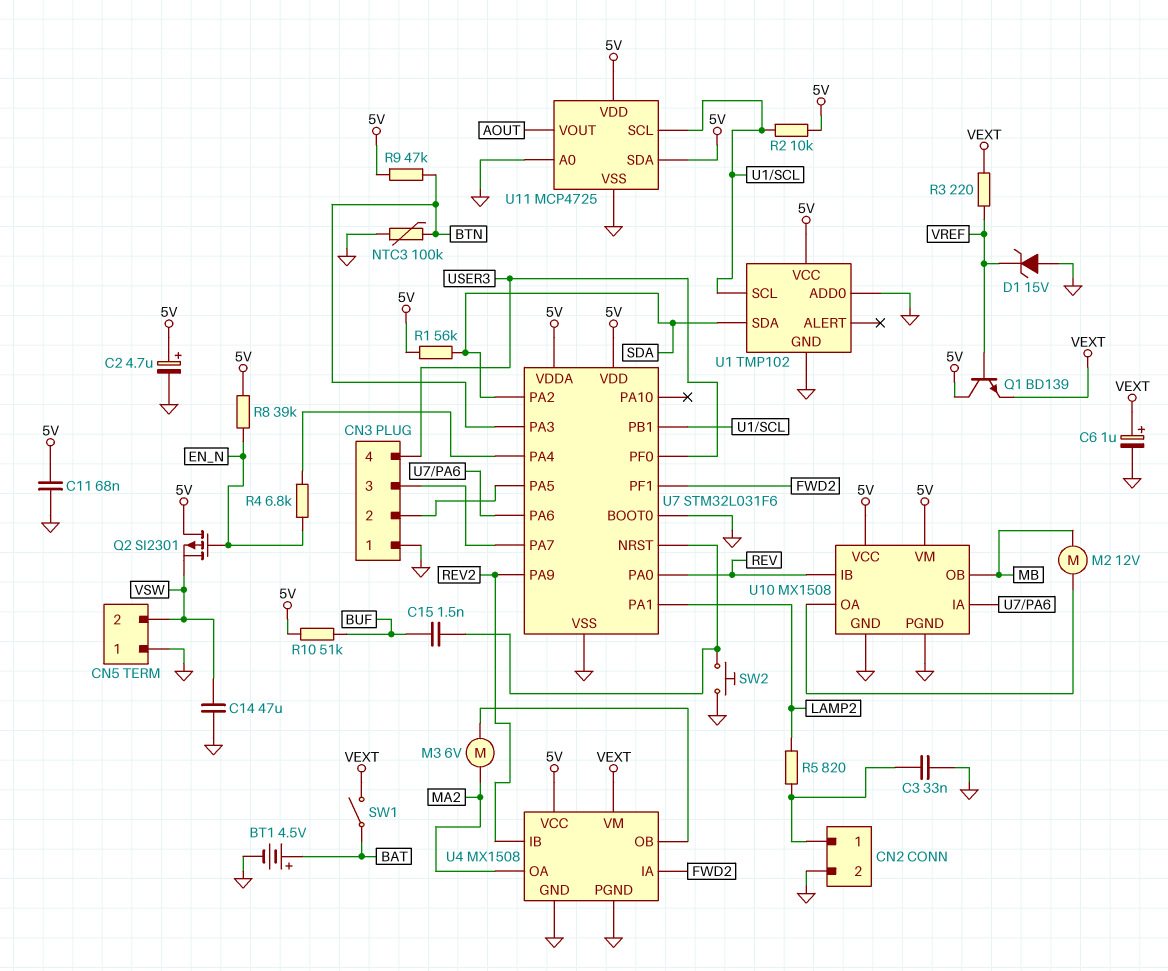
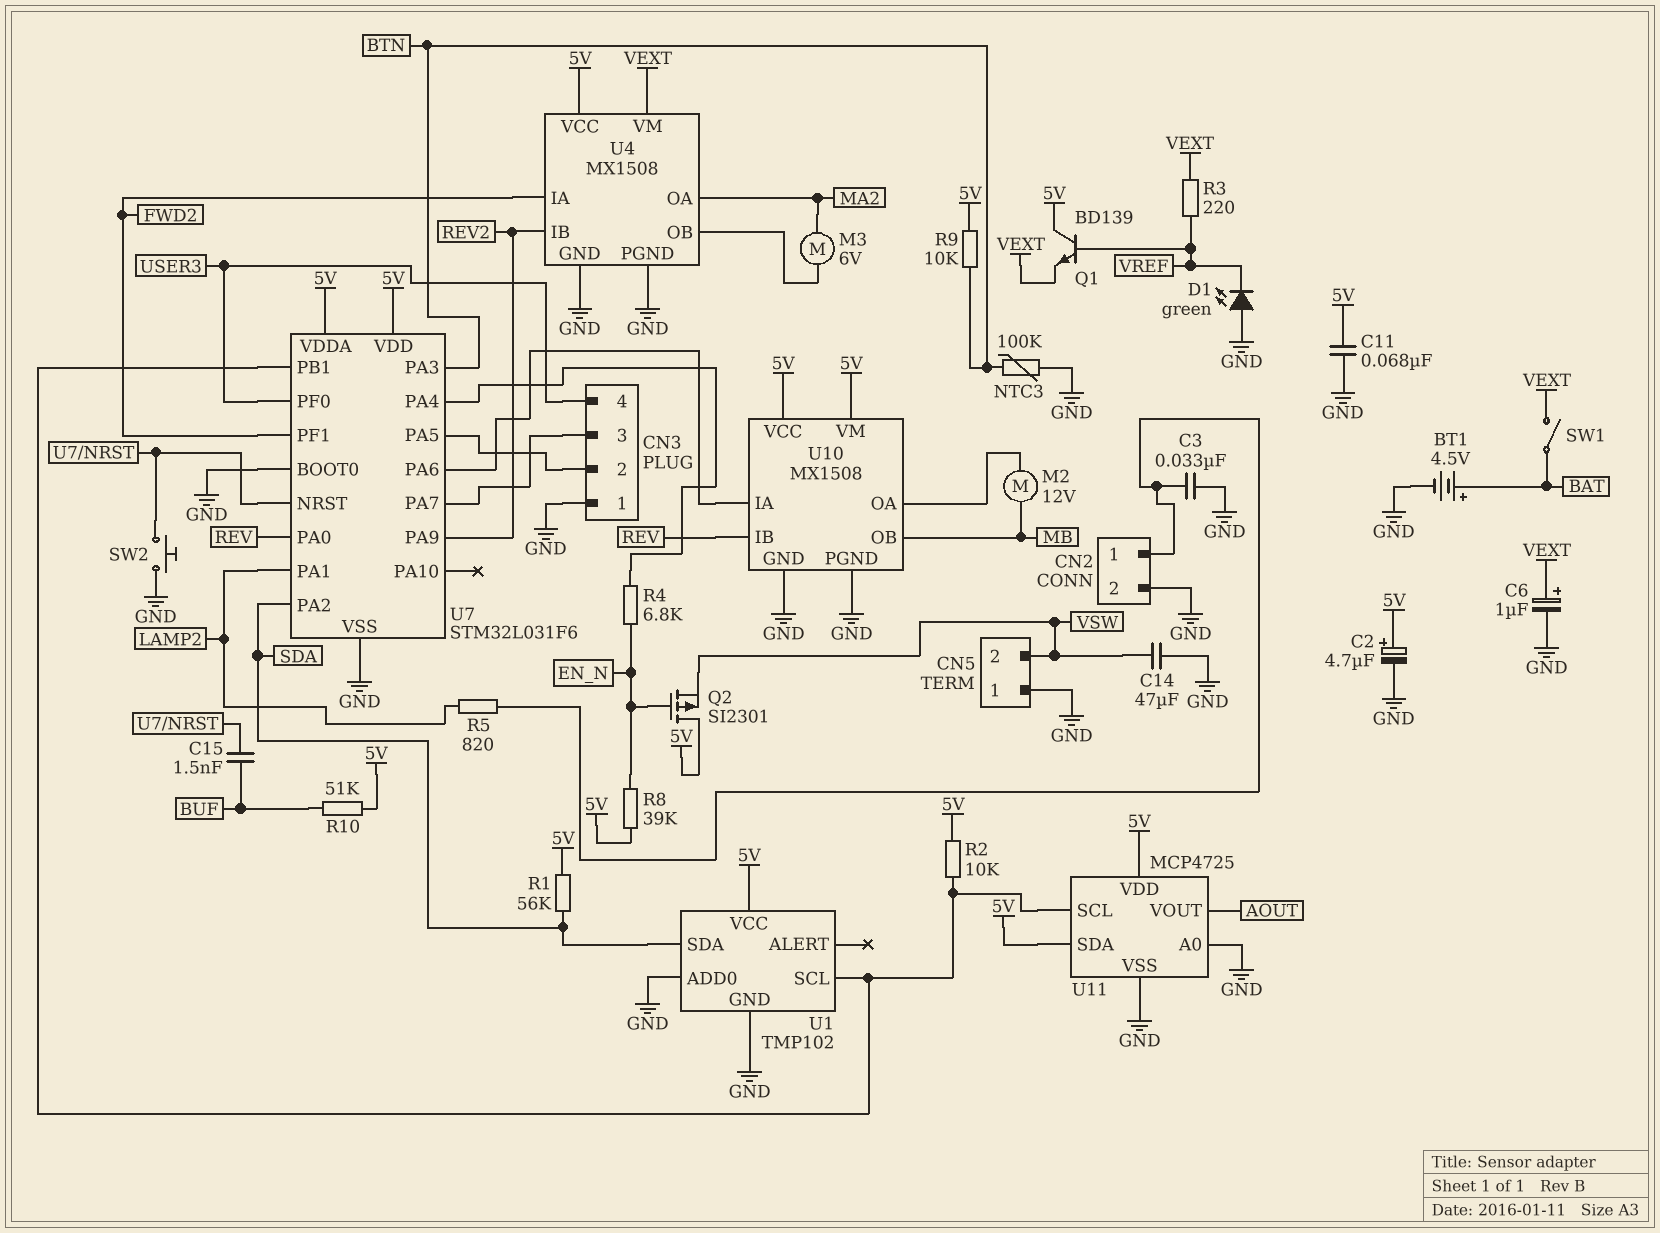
D1: zener 15V (A GND, K VREF) -> LED green (A GND, K VREF)
R9: 47k (5V, BTN) -> 10k (5V, BTN)

